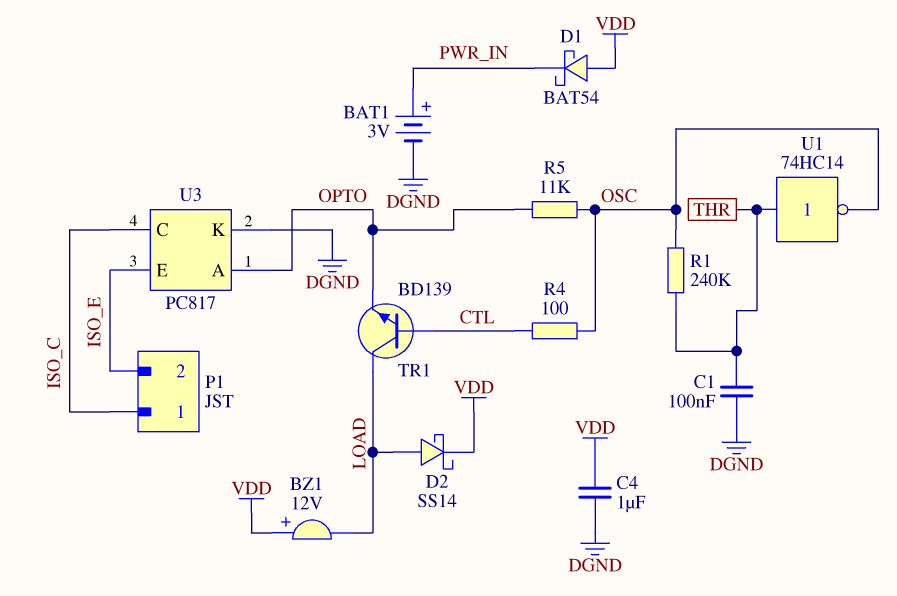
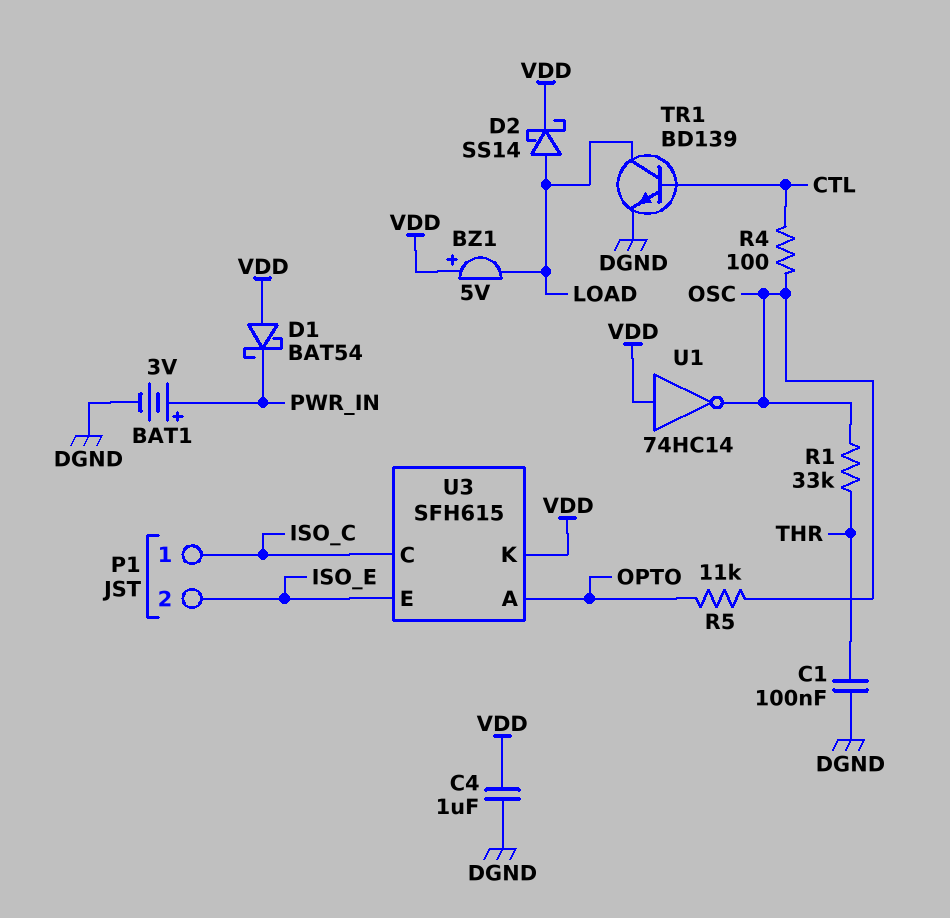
BZ1: buzzer 12V (plus VDD, minus LOAD) -> buzzer 5V (plus VDD, minus LOAD)
R1: 240k (OSC, THR) -> 33k (OSC, THR)
TR1: NPN BD139 (B CTL, C LOAD, E OPTO) -> NPN BD139 (B CTL, C LOAD, E DGND)
U1: NOT 74HC14 (in THR, out OSC) -> NOT 74HC14 (in VDD, out OSC)
U3: PC817 -> SFH615
U3 pin K: DGND -> VDD

